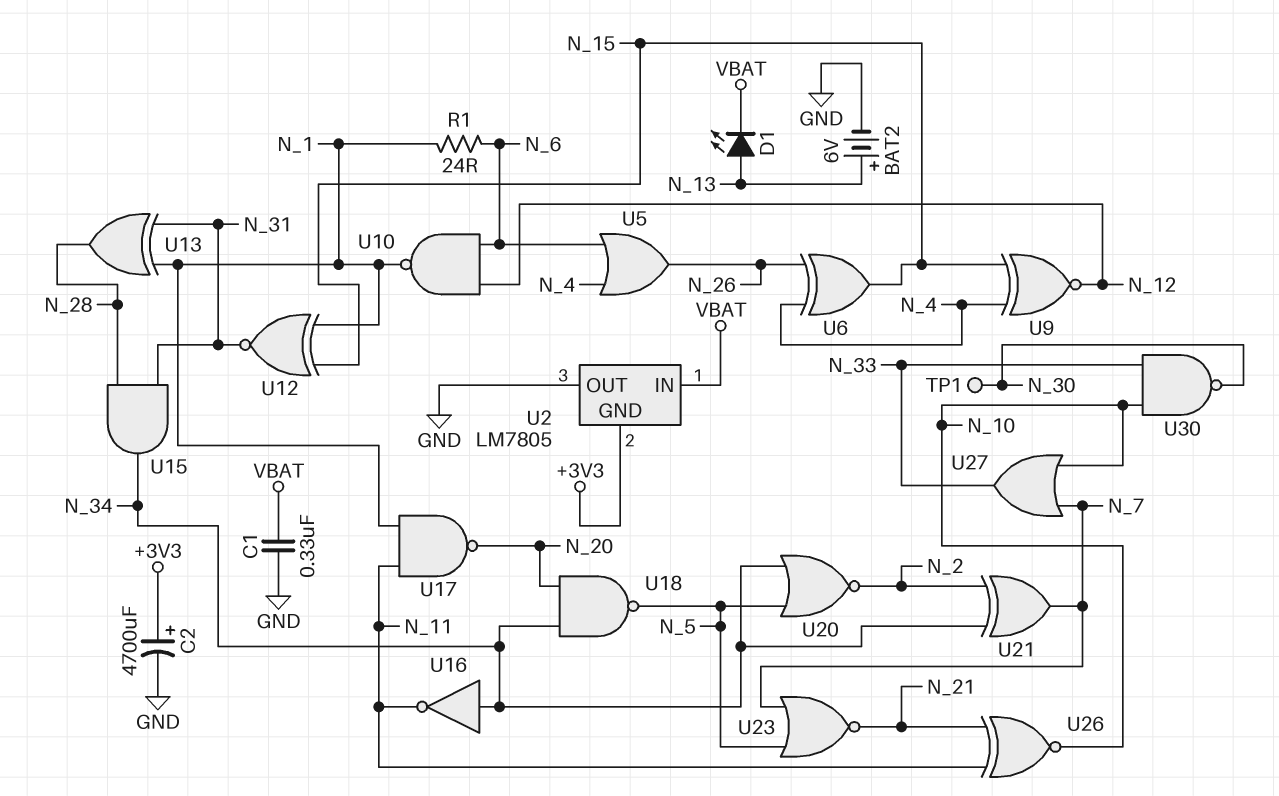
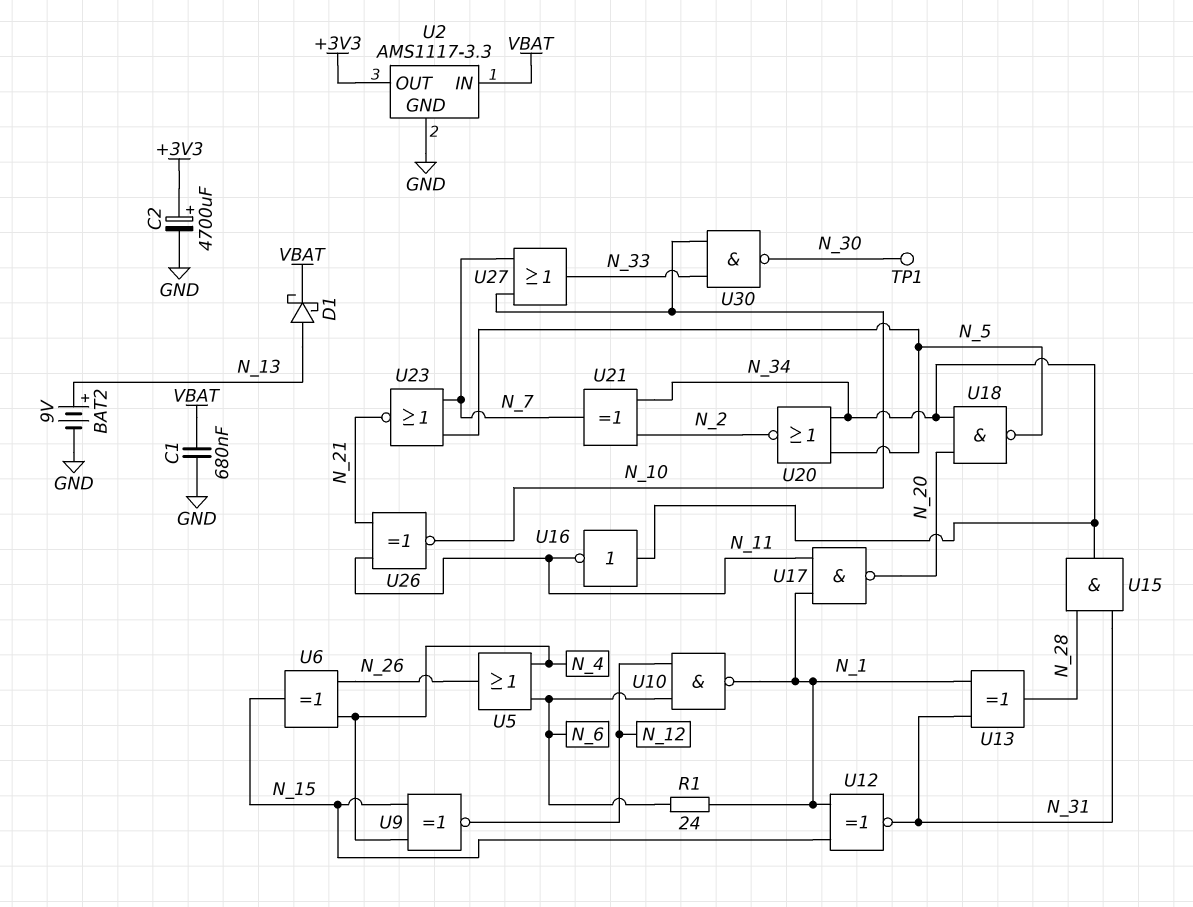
BAT2: 6V (plus N_13, minus GND) -> 9V (plus N_13, minus GND)
C1: 330nF (GND, VBAT) -> 680nF (GND, VBAT)
D1: LED (A N_13, K VBAT) -> schottky (A N_13, K VBAT)
U2: LM7805 -> AMS1117-3.3
U2 pin GND: +3V3 -> GND
U2 pin OUT: GND -> +3V3

